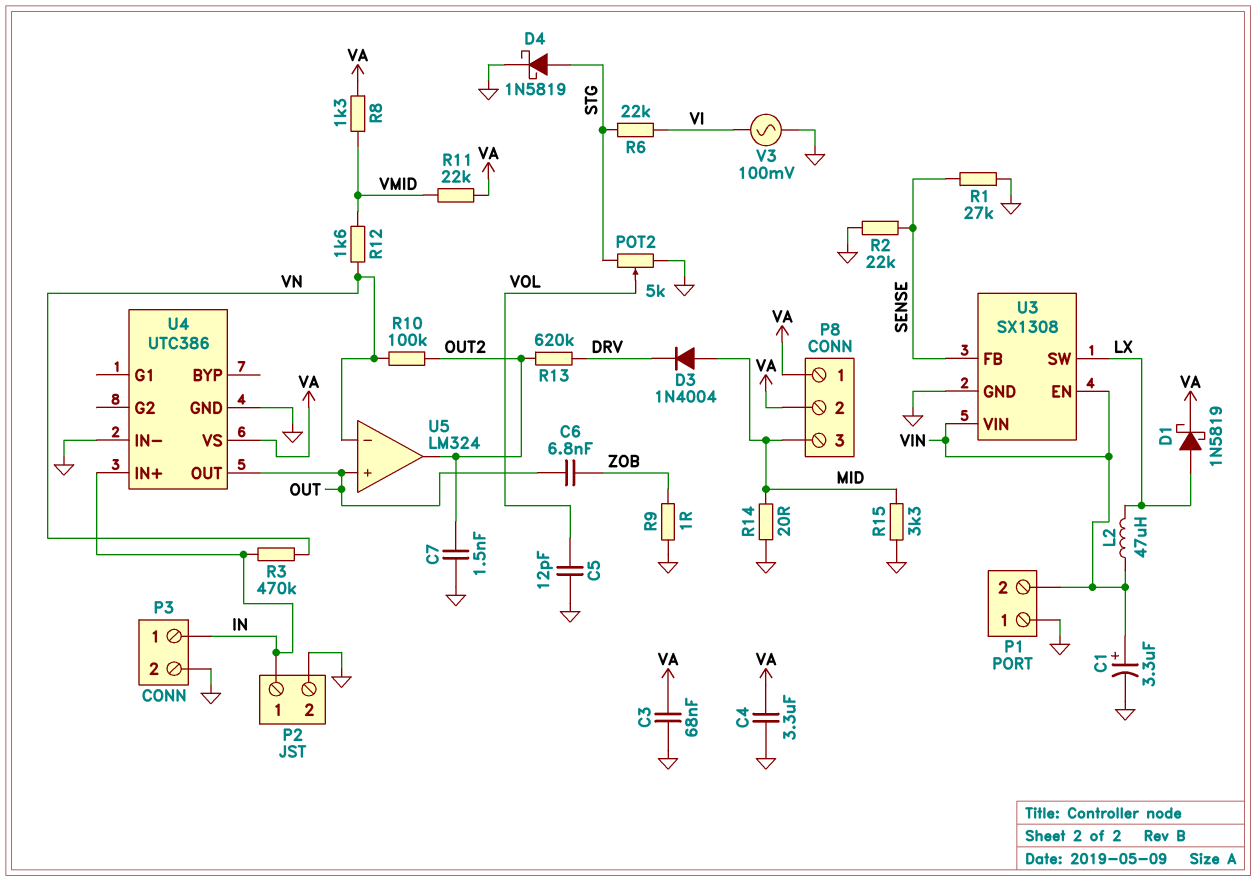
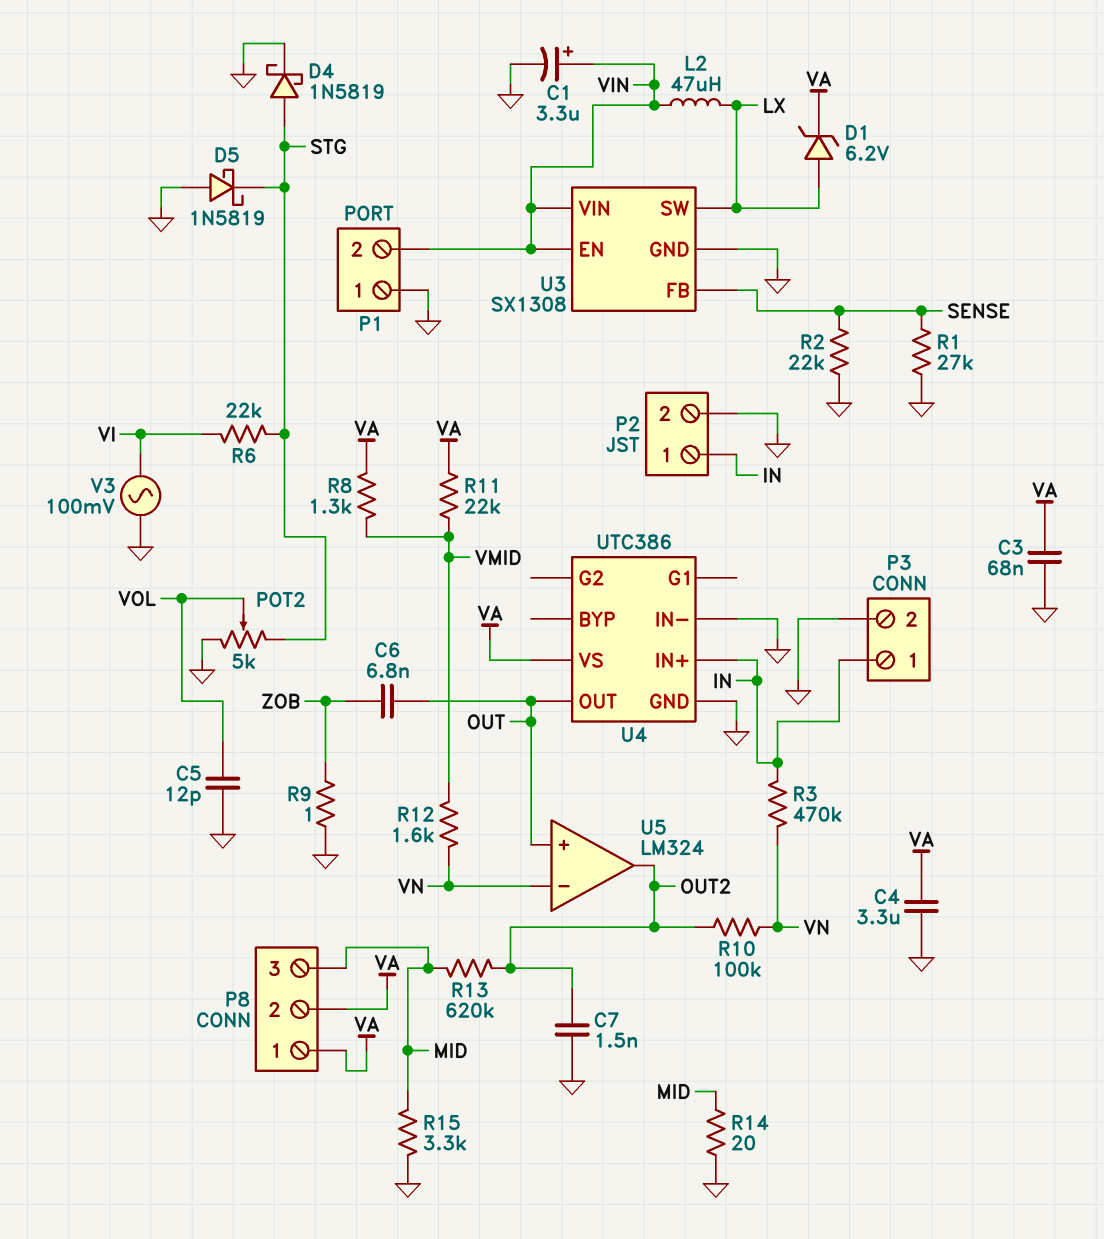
D1: schottky 1N5819 (A LX, K VA) -> zener 6.2V (A LX, K VA)
D3: diode 1N4004 (A MID, K DRV) -> none
D5: none -> schottky 1N5819 (A GND, K STG)
R13: 620k (DRV, OUT2) -> 620k (MID, OUT2)

